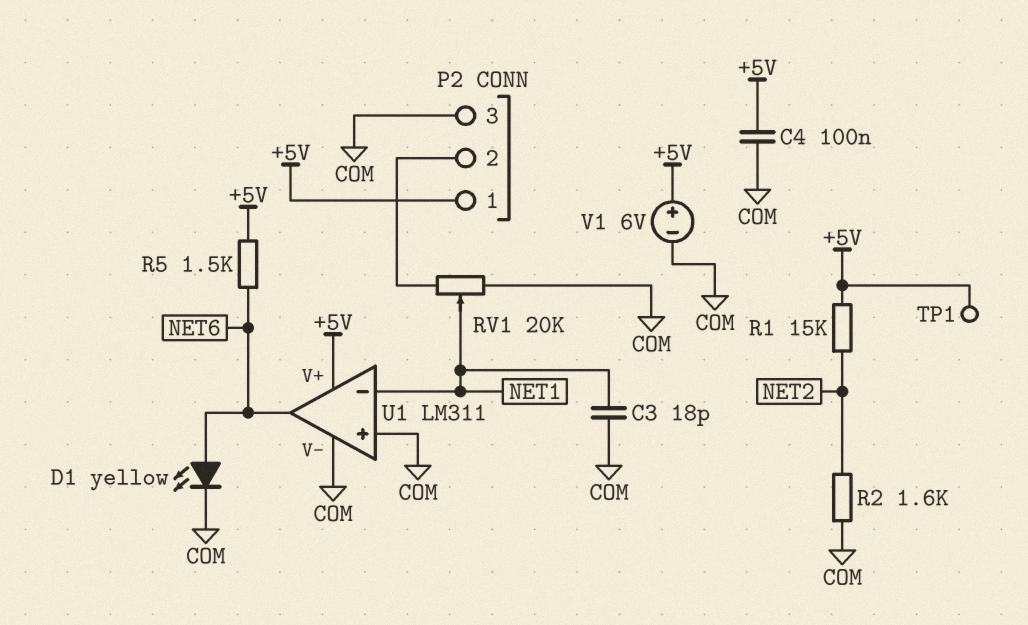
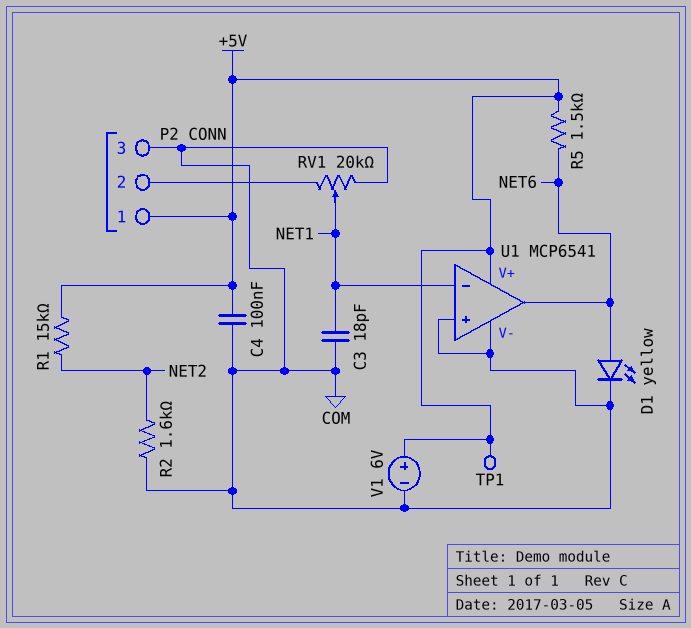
U1: LM311 -> MCP6541

